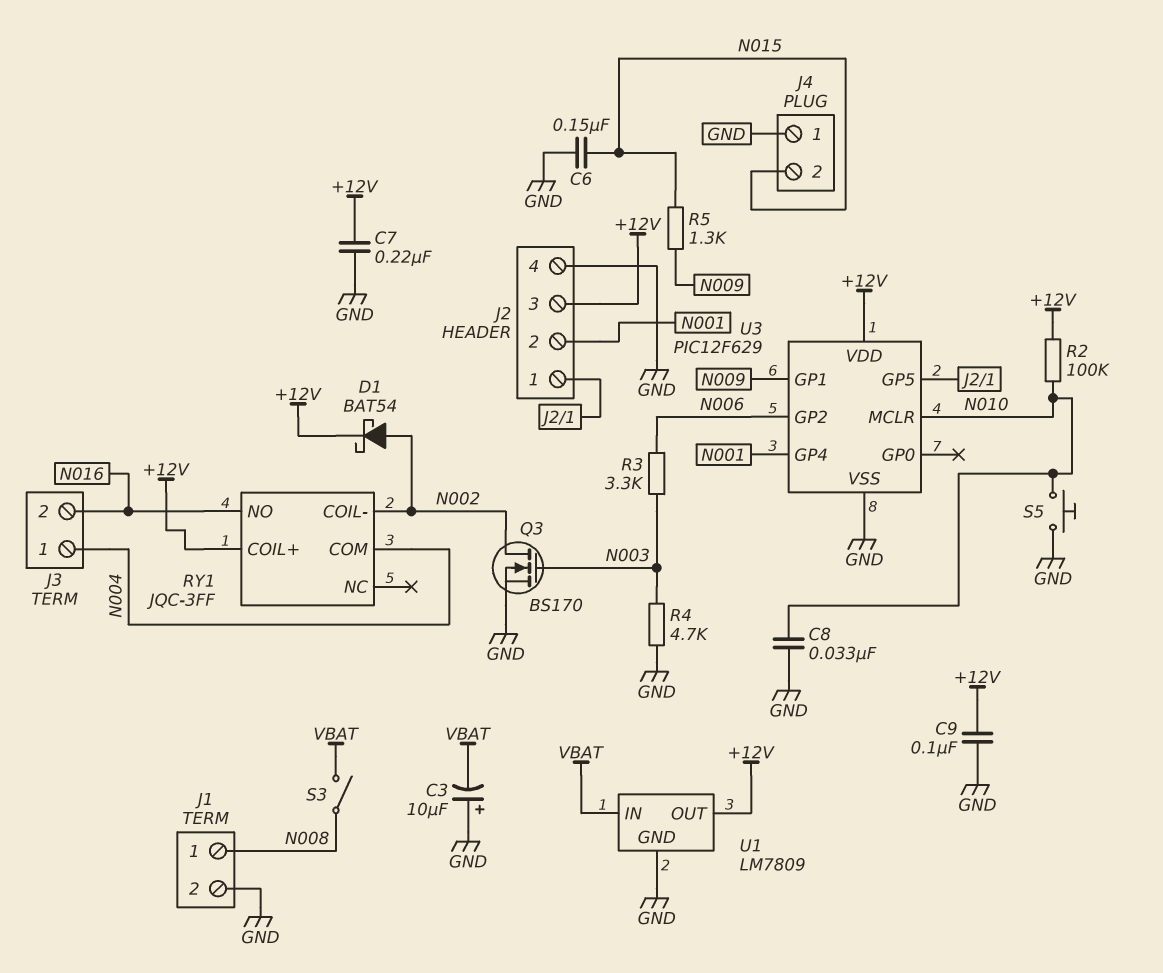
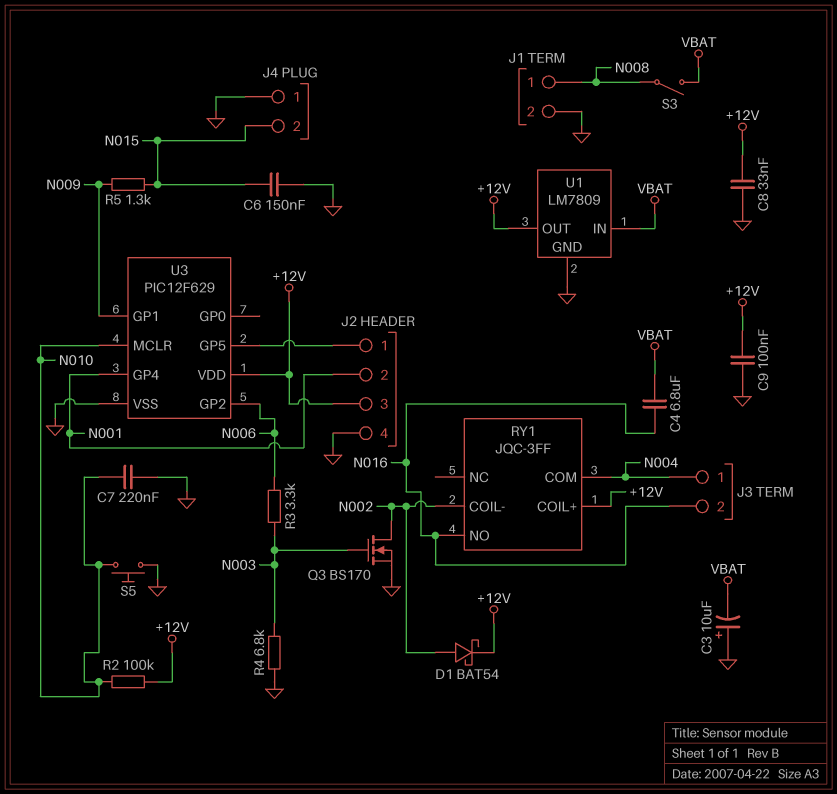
C4: none -> 6.8uF (N016, VBAT)
C7: 220nF (+12V, GND) -> 220nF (GND, N010)
C8: 33nF (GND, N010) -> 33nF (+12V, GND)
R4: 4.7k (GND, N003) -> 6.8k (GND, N003)

